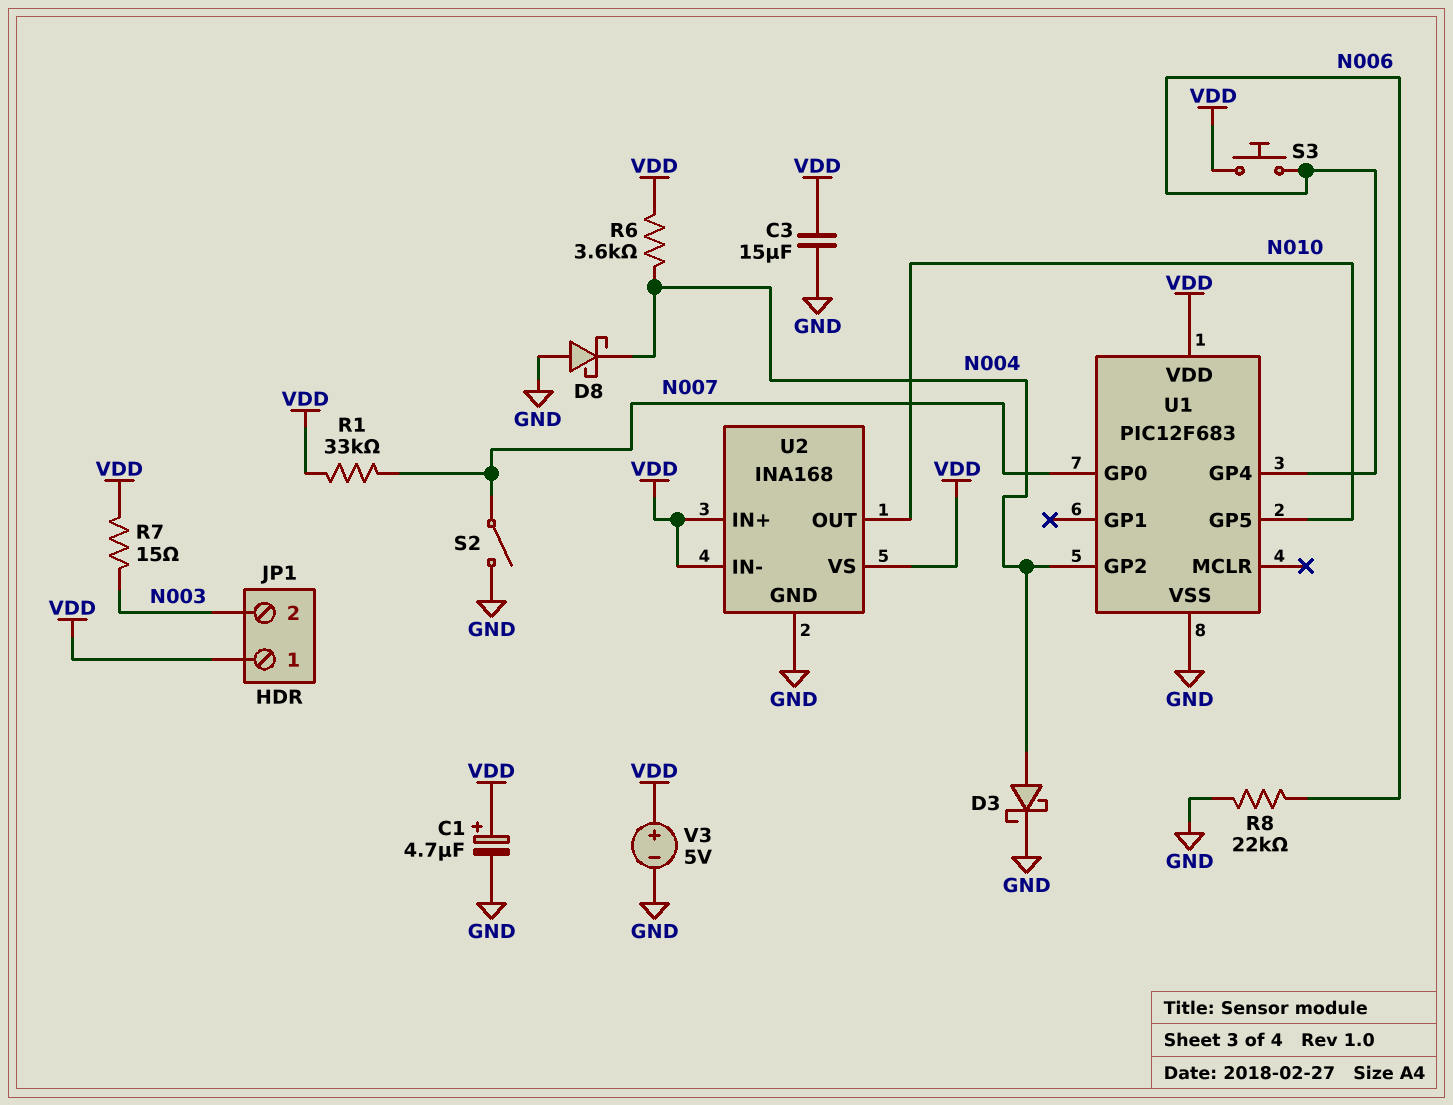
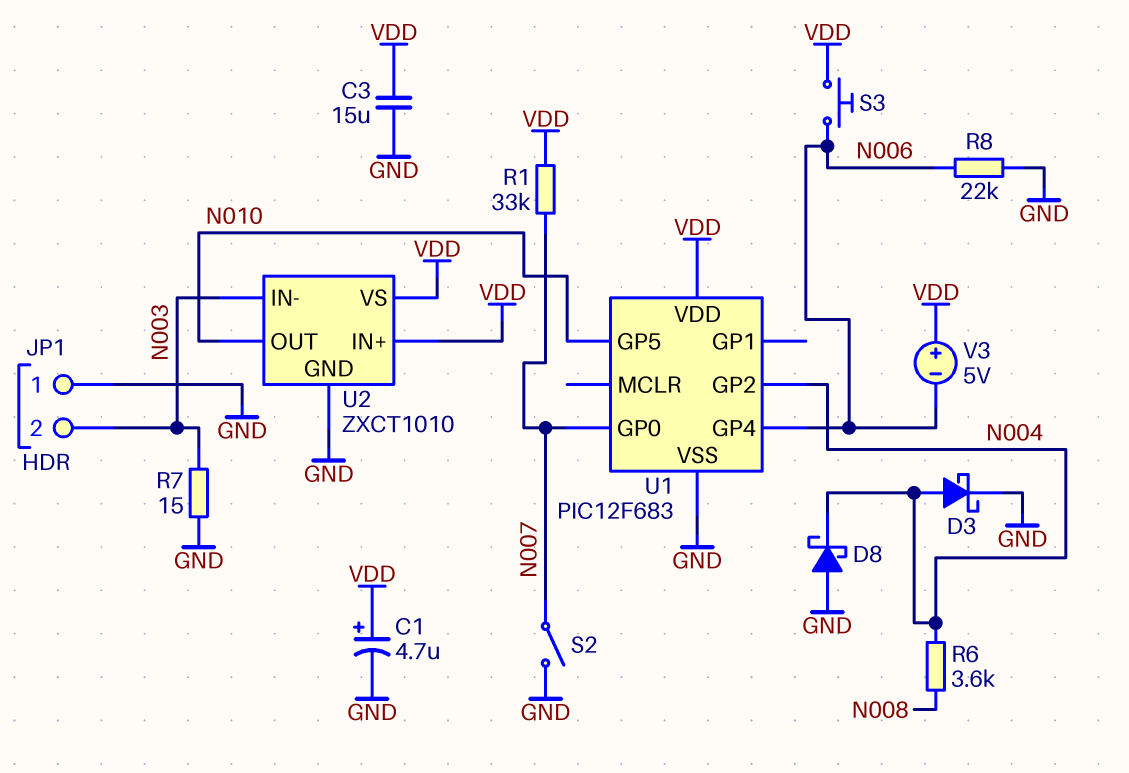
JP1 pin 1: VDD -> GND
R6: 3.6k (N004, VDD) -> 3.6k (N004, N008)
R7: 15 (N003, VDD) -> 15 (GND, N003)
U2: INA168 -> ZXCT1010
U2 pin IN-: VDD -> N003
V3: 5V (plus VDD, minus GND) -> 5V (plus VDD, minus N006)

